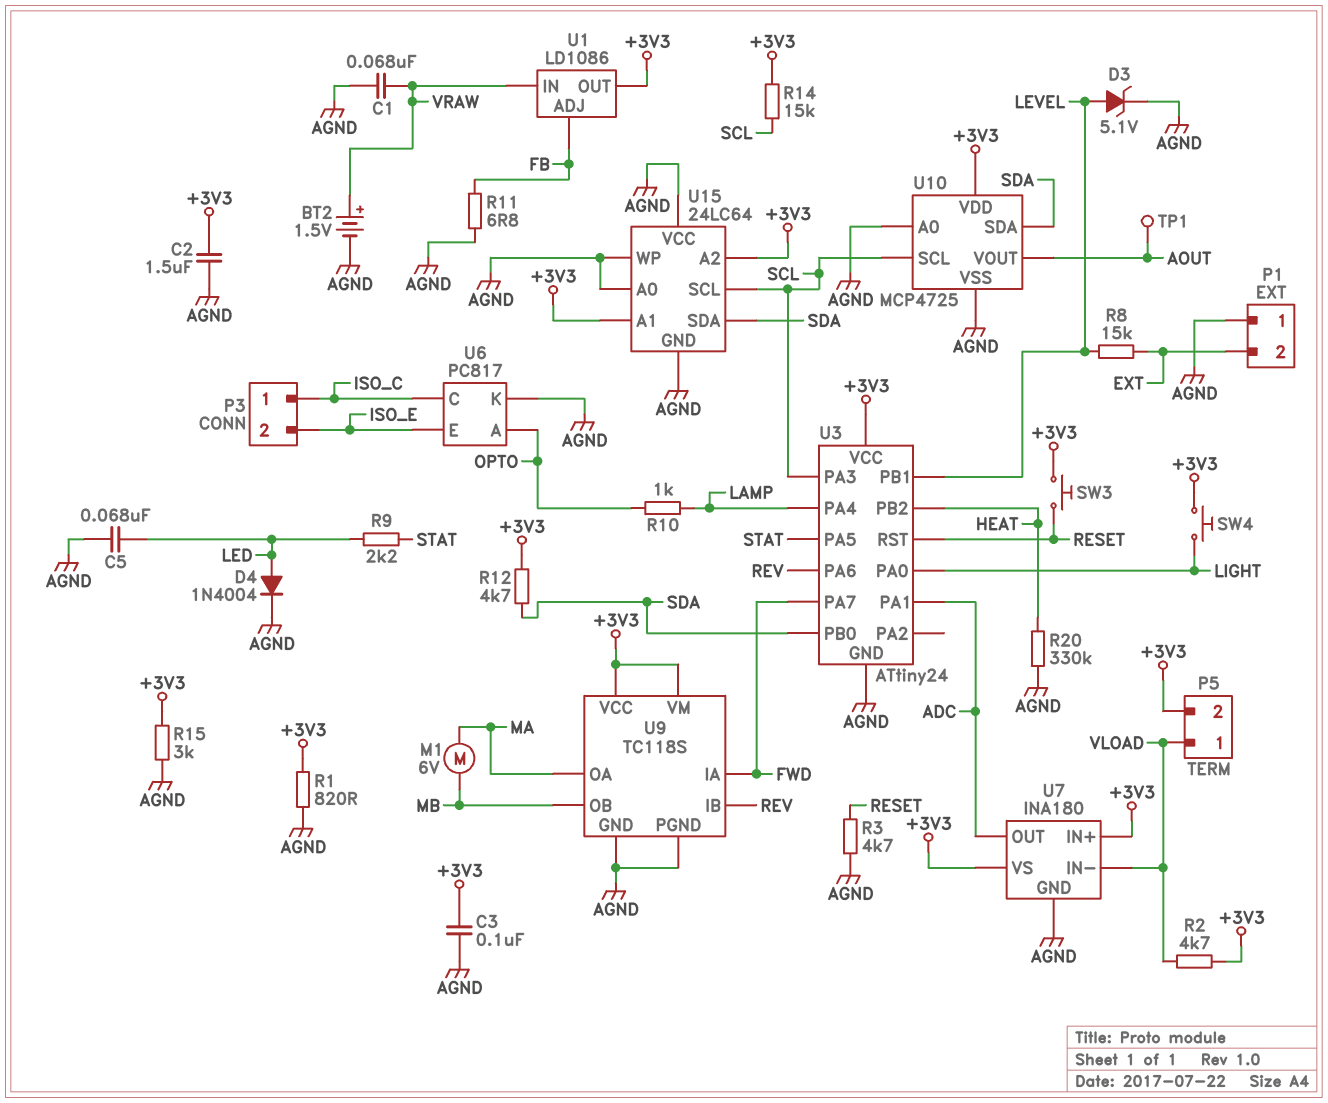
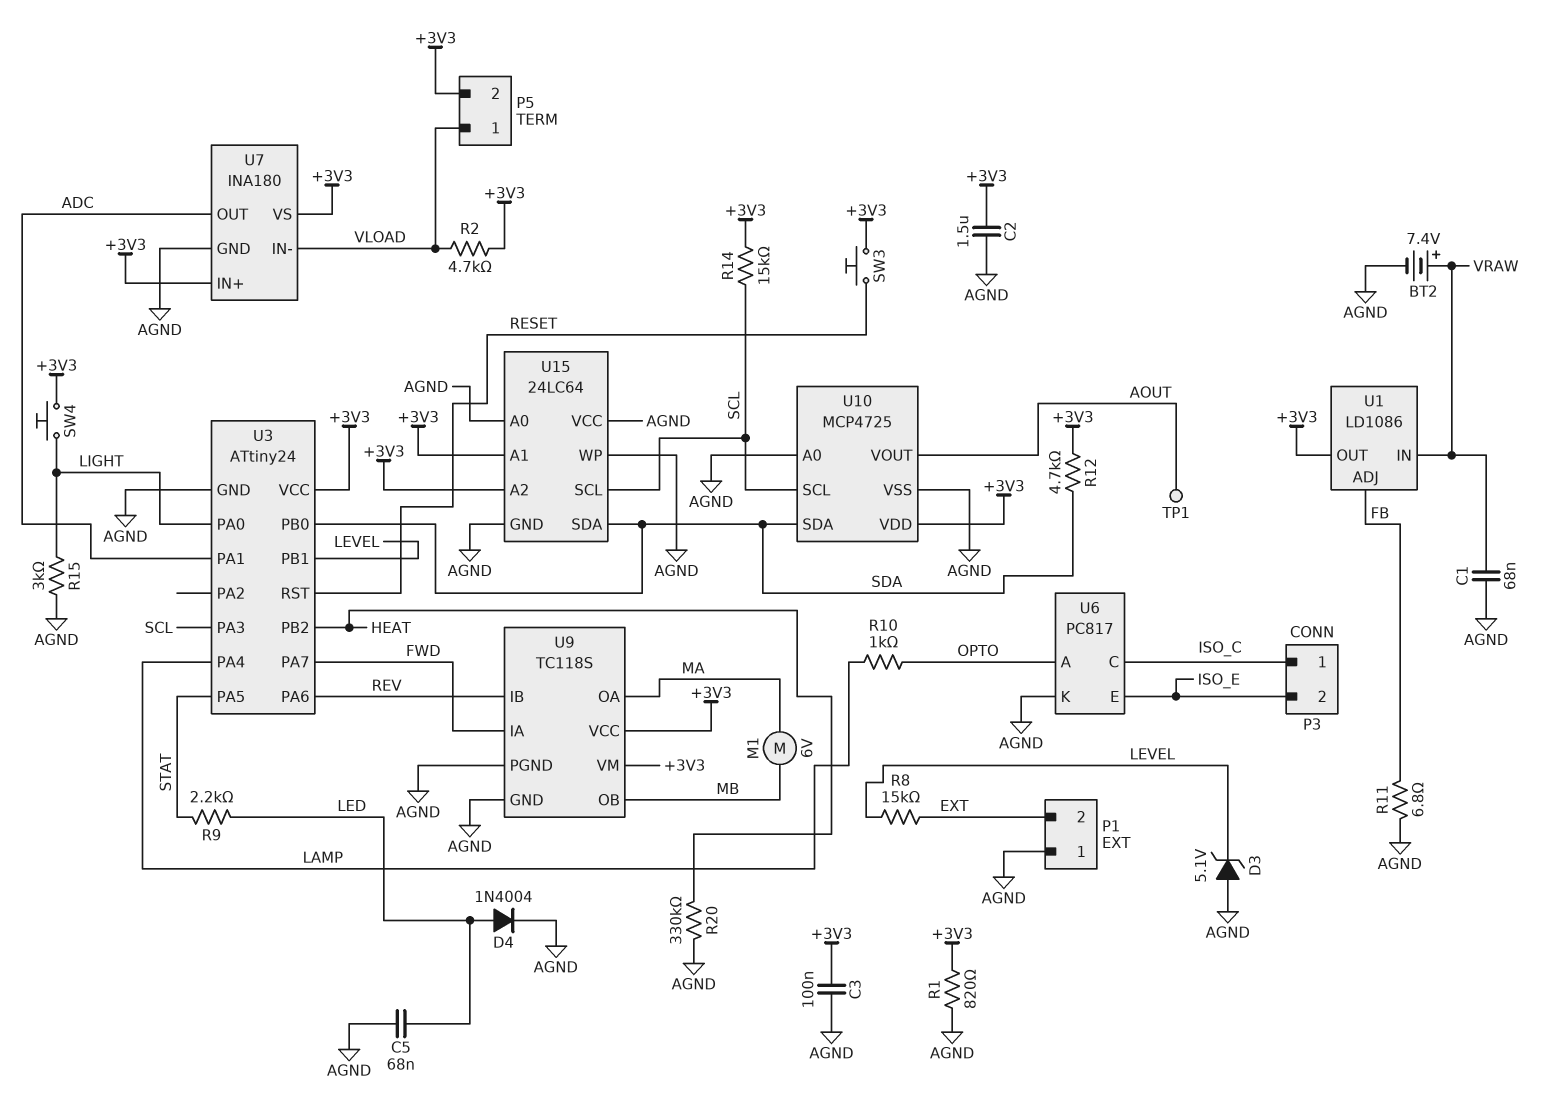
BT2: 1.5V (plus VRAW, minus AGND) -> 7.4V (plus VRAW, minus AGND)
D3: zener 5.1V (A LEVEL, K AGND) -> zener 5.1V (A AGND, K LEVEL)
R3: 4.7k (AGND, RESET) -> none
R15: 3k (+3V3, AGND) -> 3k (AGND, LIGHT)

